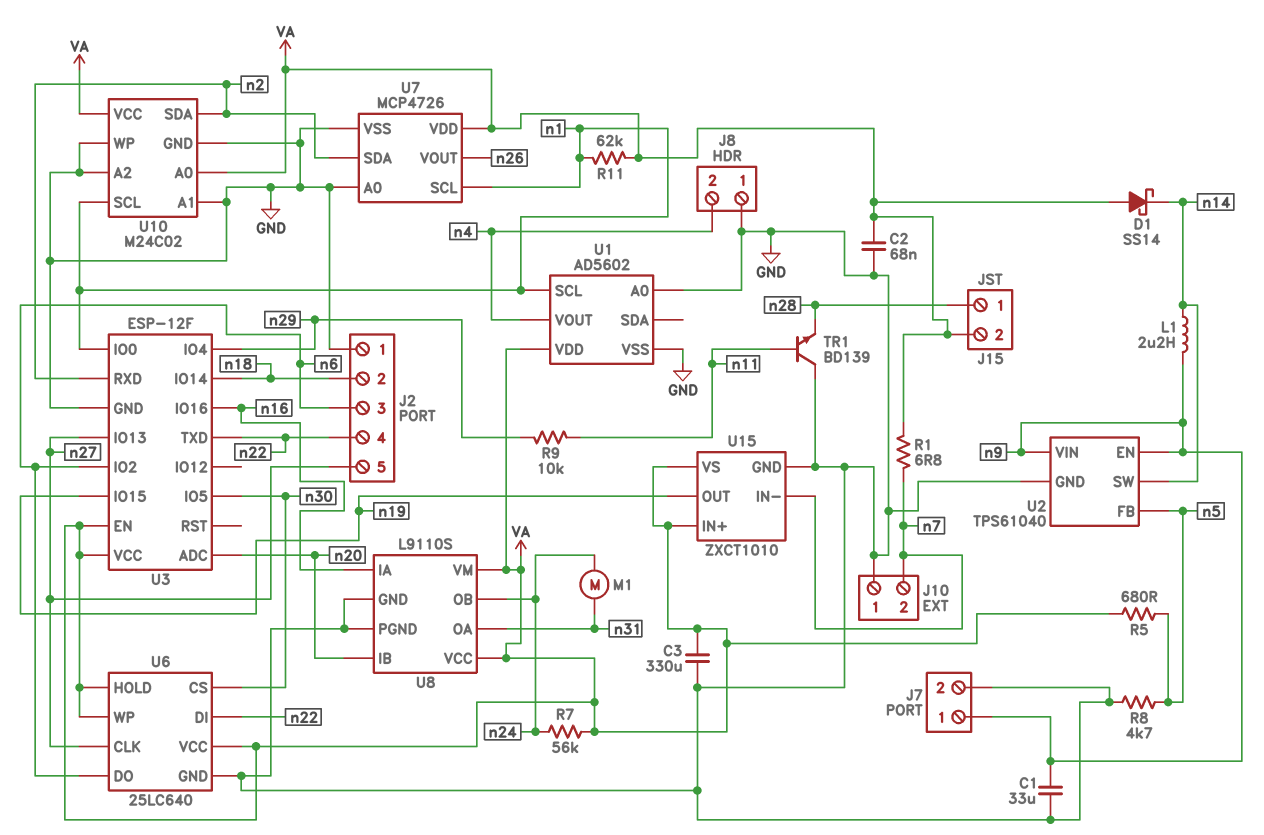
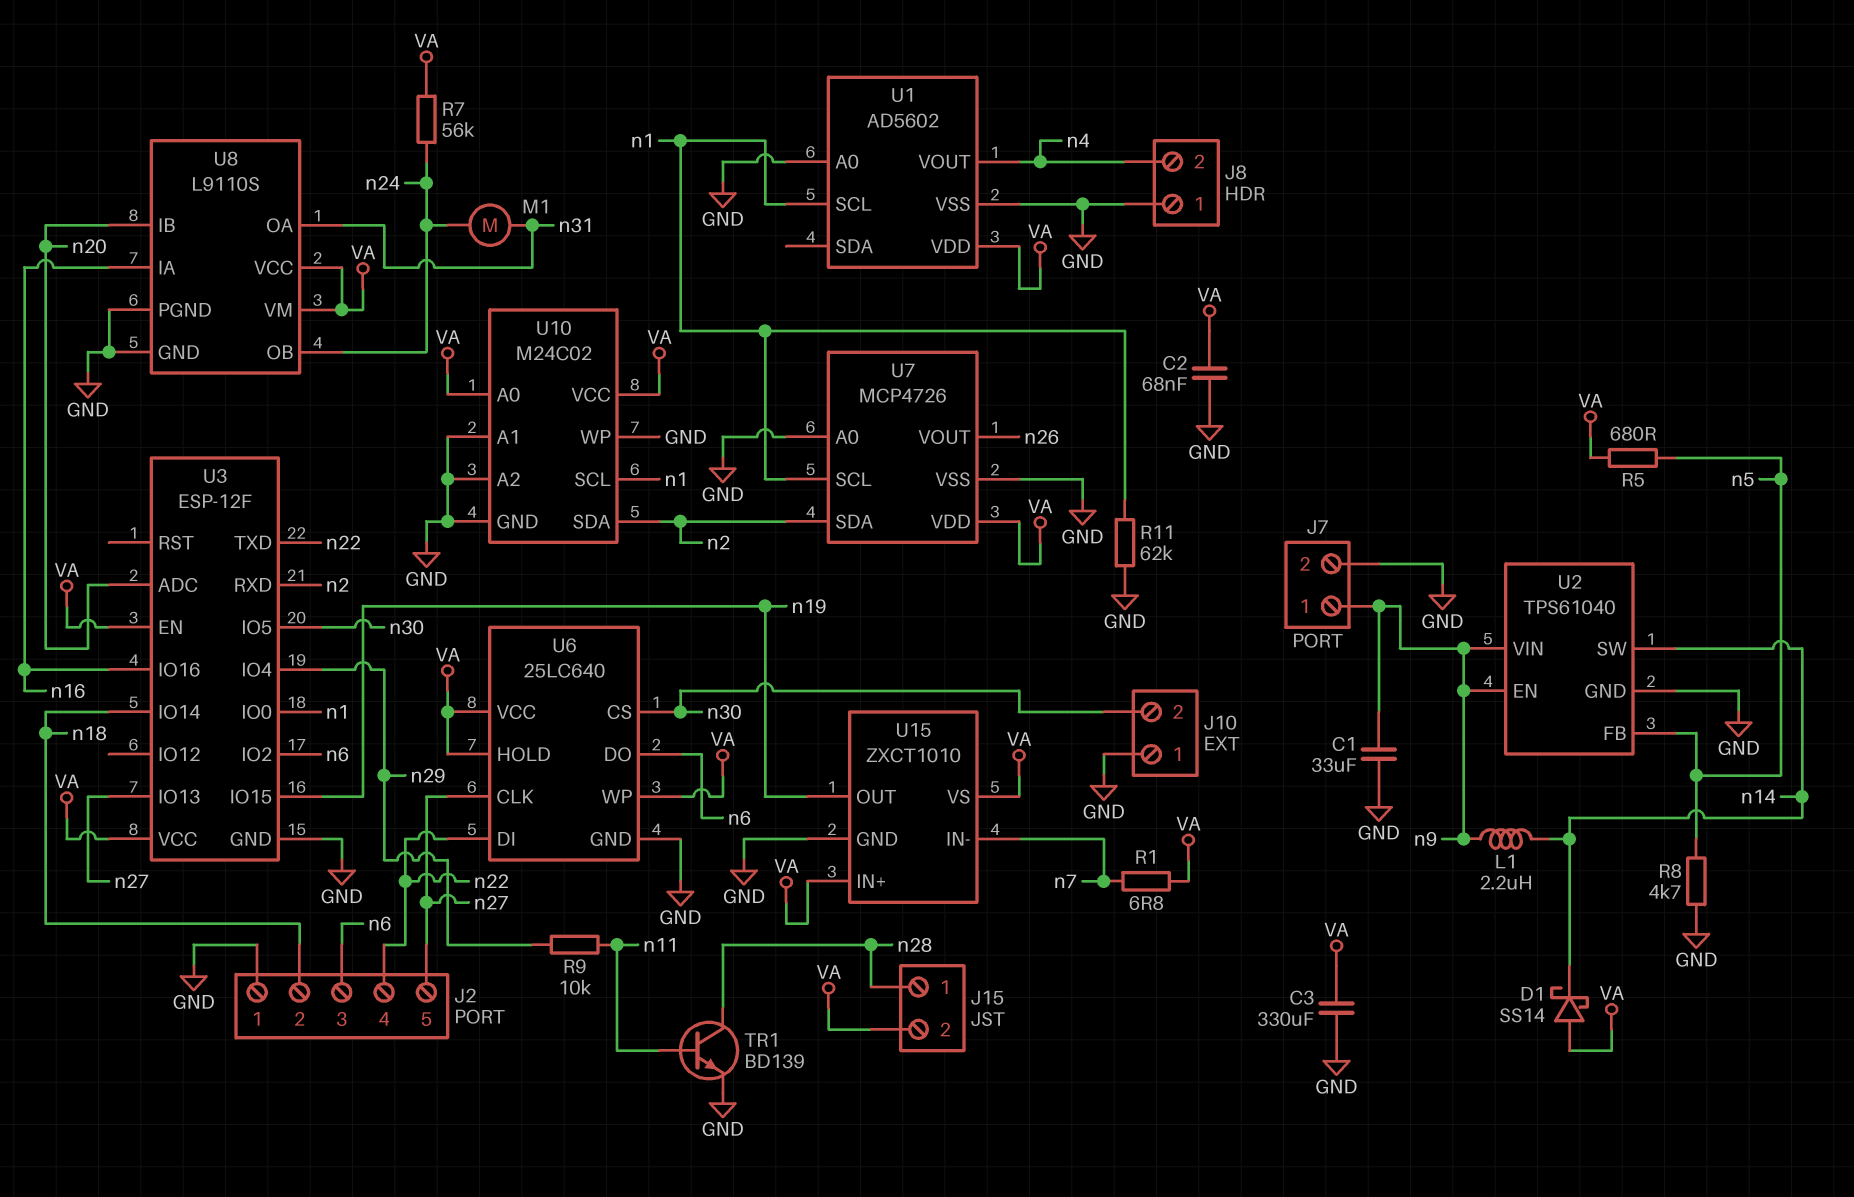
J10 pin 2: n7 -> n30
R11: 62k (VA, n1) -> 62k (GND, n1)
TR1: NPN BD139 (B n11, C GND, E n28) -> NPN BD139 (B n11, C n28, E GND)

